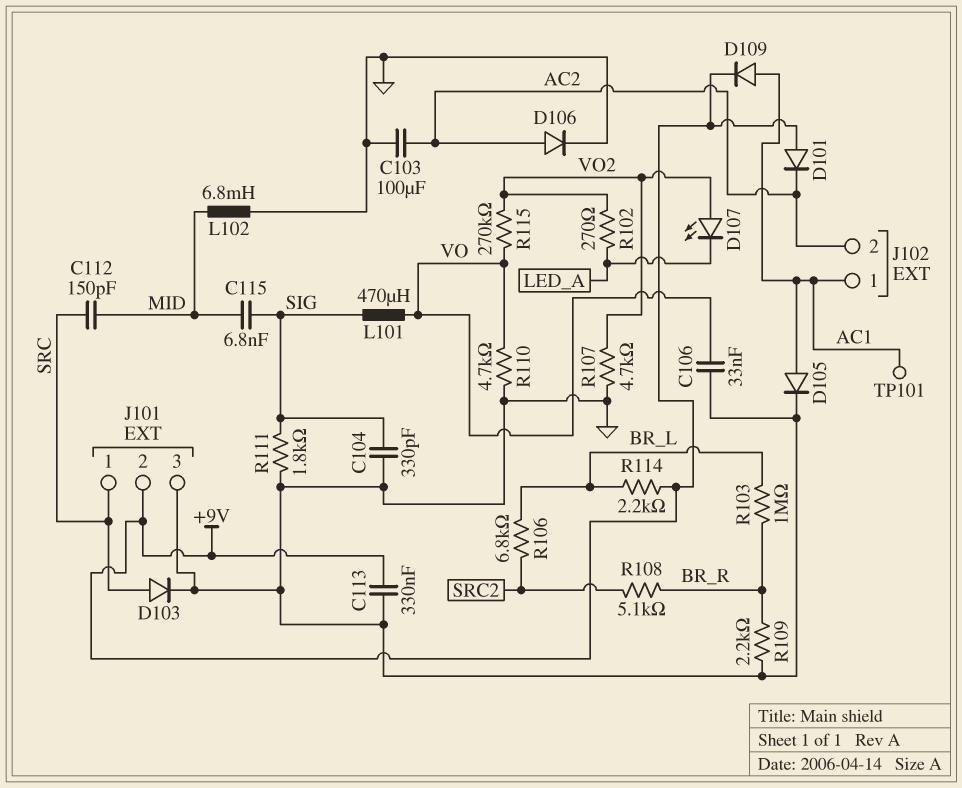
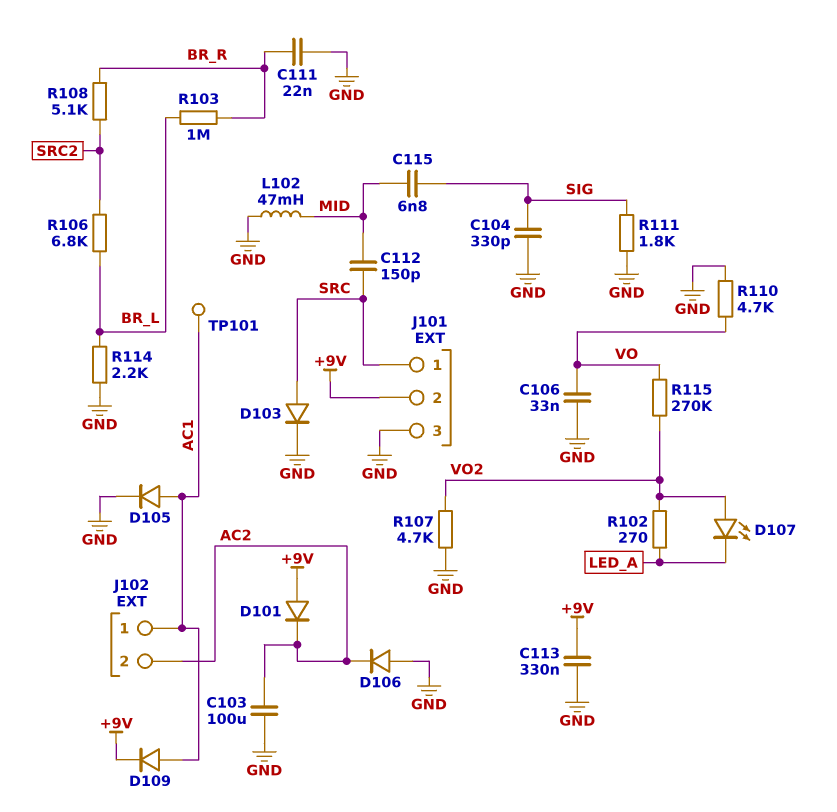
C111: none -> 22nF (BR_R, GND)
D106: diode (A AC2, K GND) -> diode (A GND, K AC2)
L101: 470uH (SIG, VO) -> none
L102: 6.8mH (GND, MID) -> 47mH (GND, MID)
R109: 2.2k (BR_R, GND) -> none
R114: 2.2k (+9V, BR_L) -> 2.2k (BR_L, GND)

